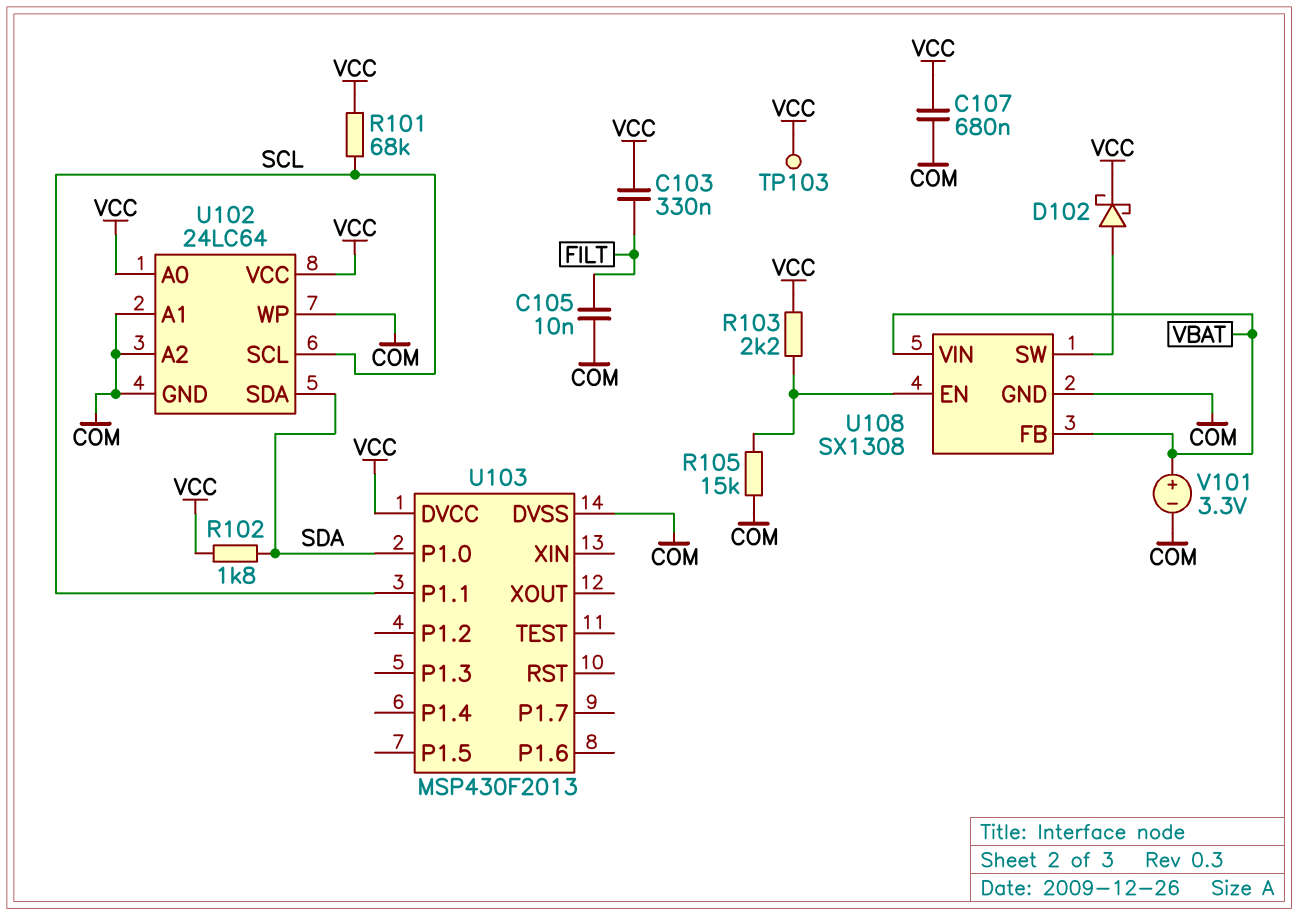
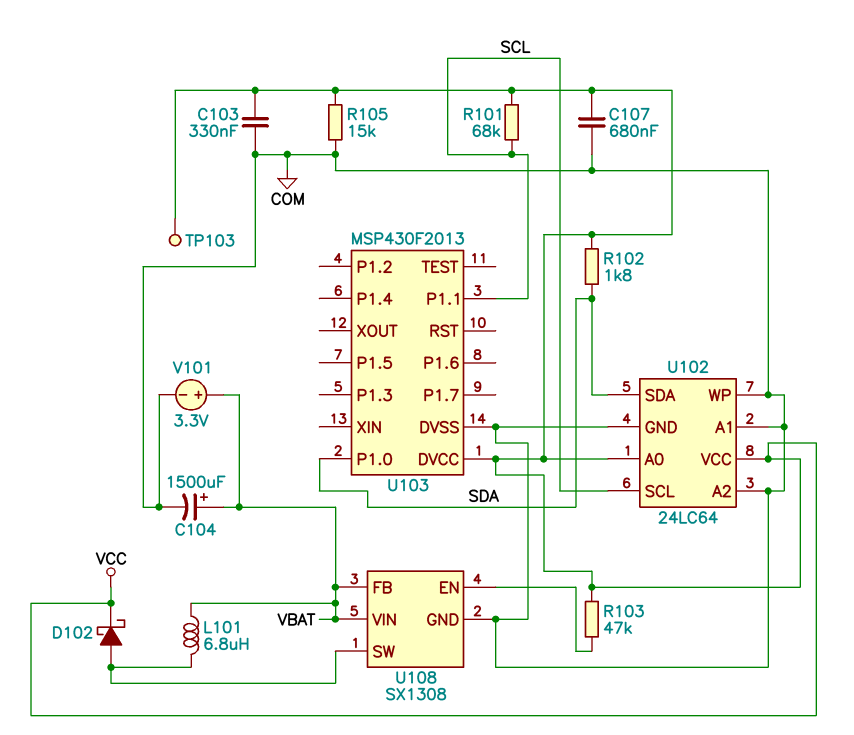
C103: 330nF (FILT, VCC) -> 330nF (COM, VCC)
C104: none -> 1500uF (plus VBAT, minus COM)
C105: 10nF (COM, FILT) -> none
L101: none -> 6.8uH (U108/SW, VBAT)
R103: 2.2k (U108/EN, VCC) -> 47k (U108/EN, VCC)
R105: 15k (COM, U108/EN) -> 15k (COM, VCC)

